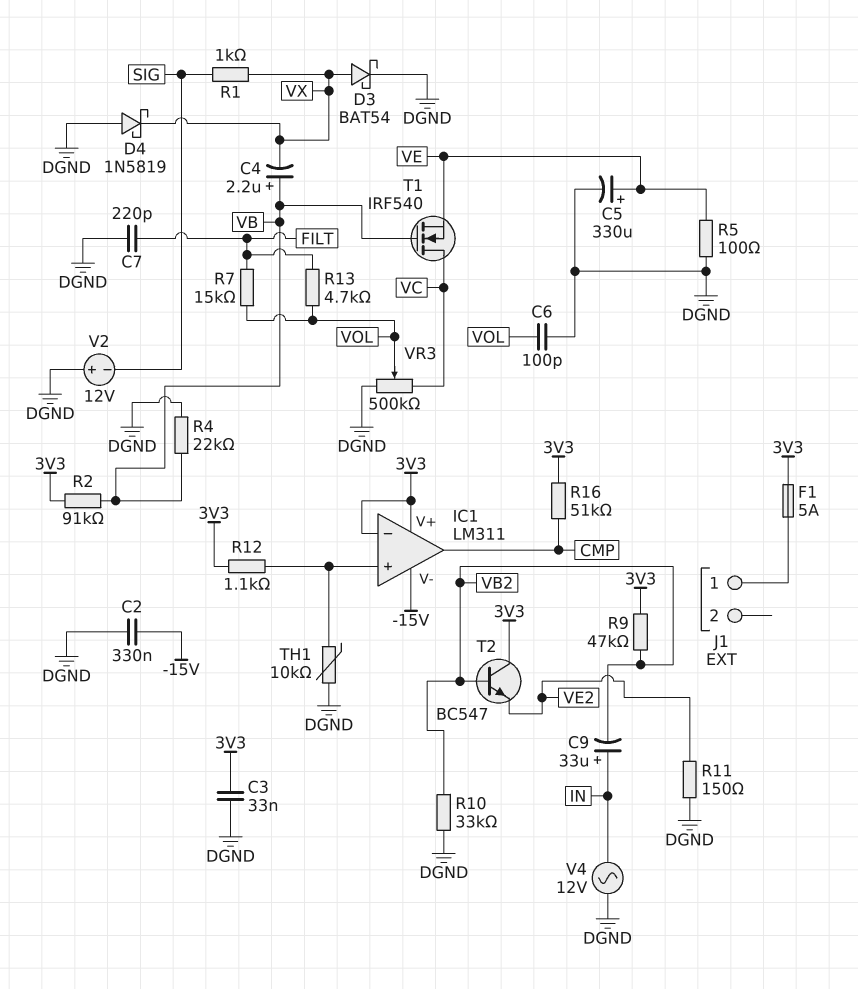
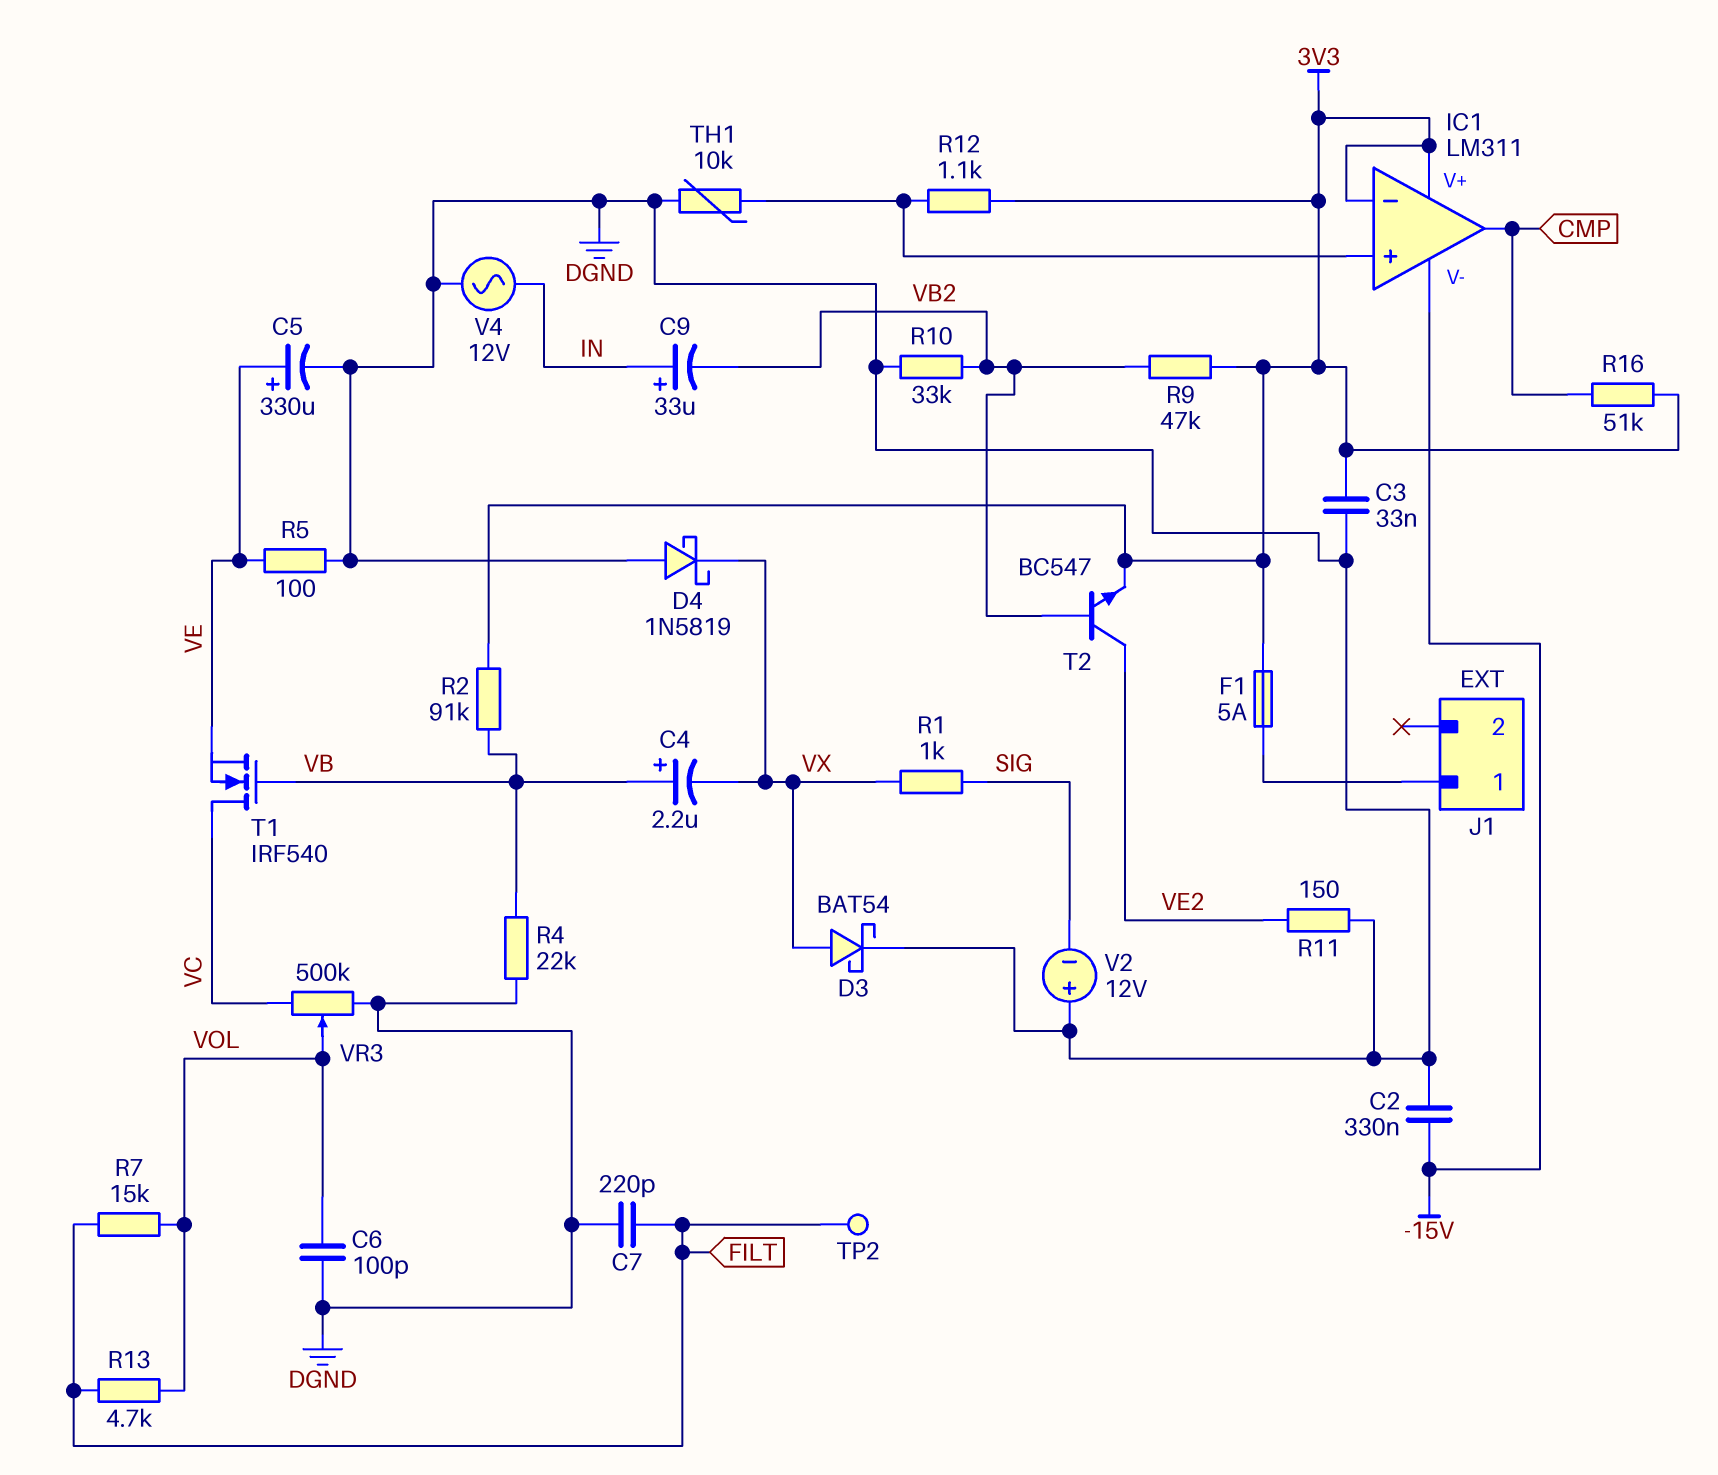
T2: NPN BC547 (B VB2, C 3V3, E VE2) -> NPN BC547 (B VB2, C VE2, E 3V3)
TP2: none -> test point (FILT)

